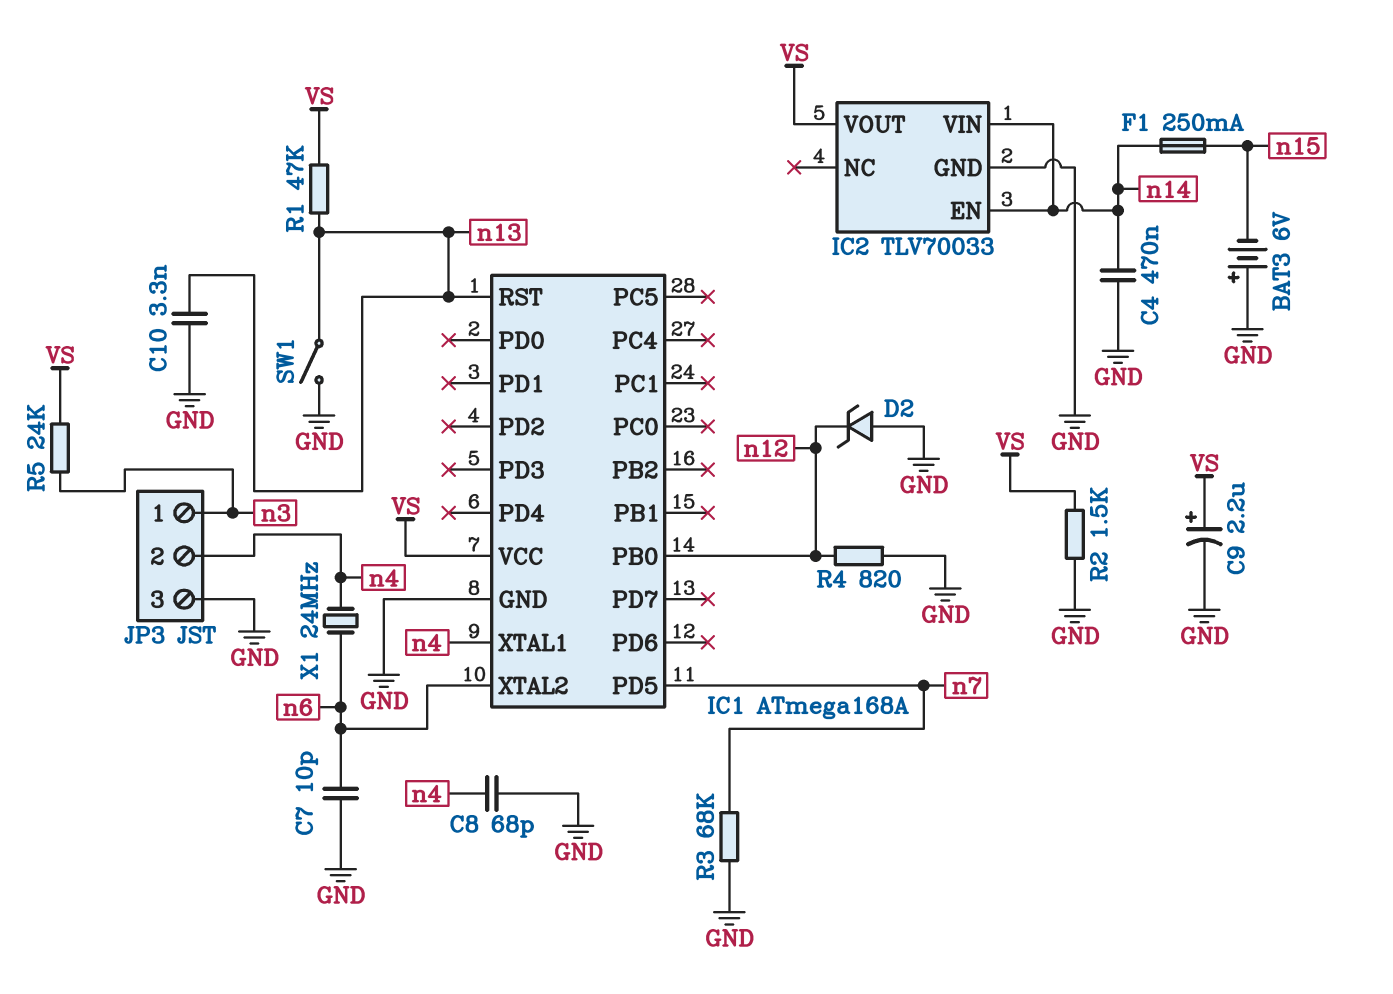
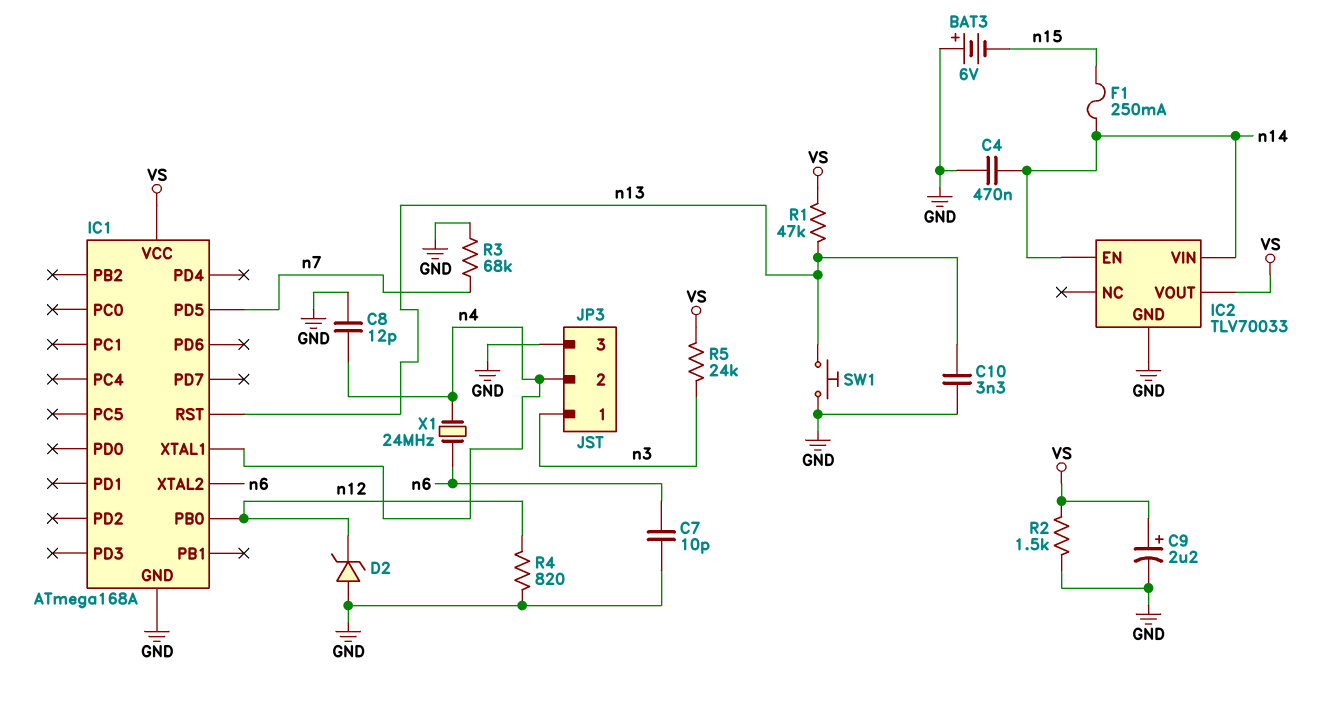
C8: 68pF (GND, n4) -> 12pF (GND, n4)
SW1: switch (GND, n13) -> button (GND, n13)

